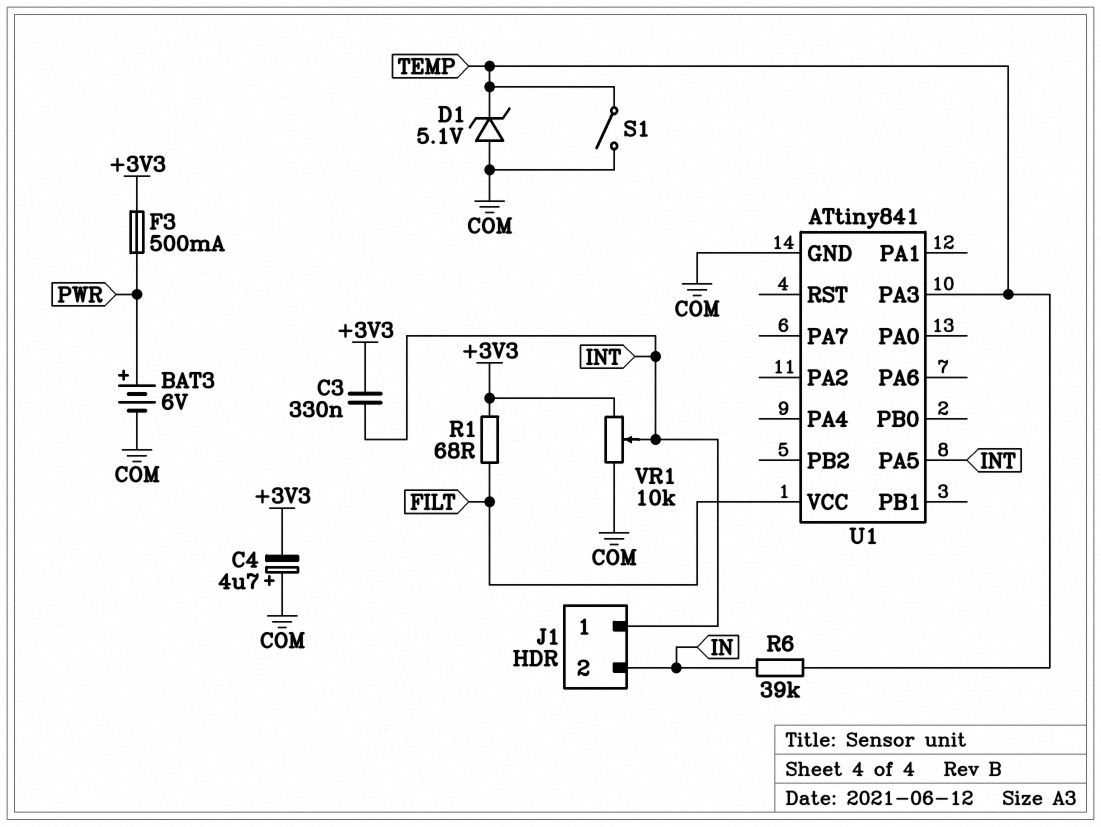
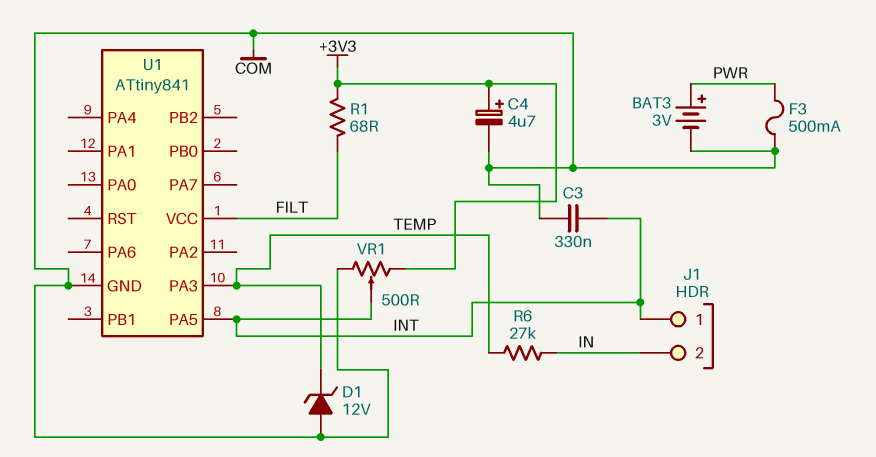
BAT3: 6V (plus PWR, minus COM) -> 3V (plus PWR, minus COM)
C3: 330nF (+3V3, INT) -> 330nF (COM, INT)
C4: 4.7uF (plus COM, minus +3V3) -> 4.7uF (plus +3V3, minus COM)
D1: zener 5.1V (A COM, K TEMP) -> zener 12V (A COM, K TEMP)
F3: 500mA (+3V3, PWR) -> 500mA (COM, PWR)
R6: 39k (IN, TEMP) -> 27k (IN, TEMP)
S1: switch (COM, TEMP) -> none
VR1: 10k (+3V3, COM, wiper INT) -> 500 (+3V3, COM, wiper INT)

